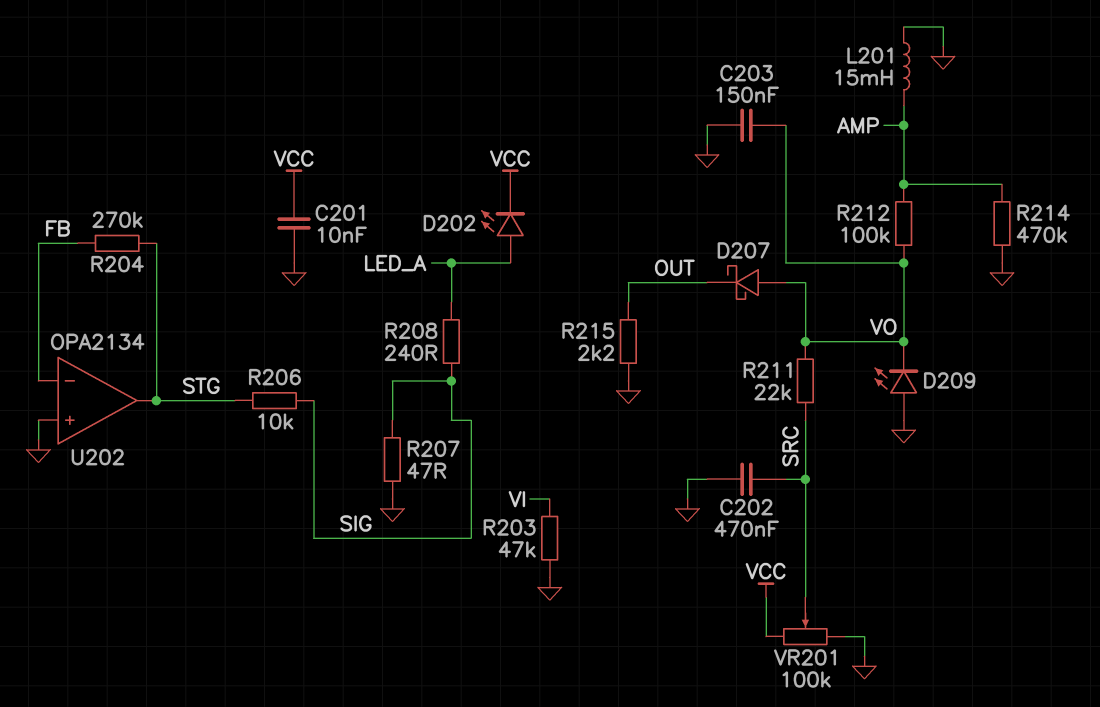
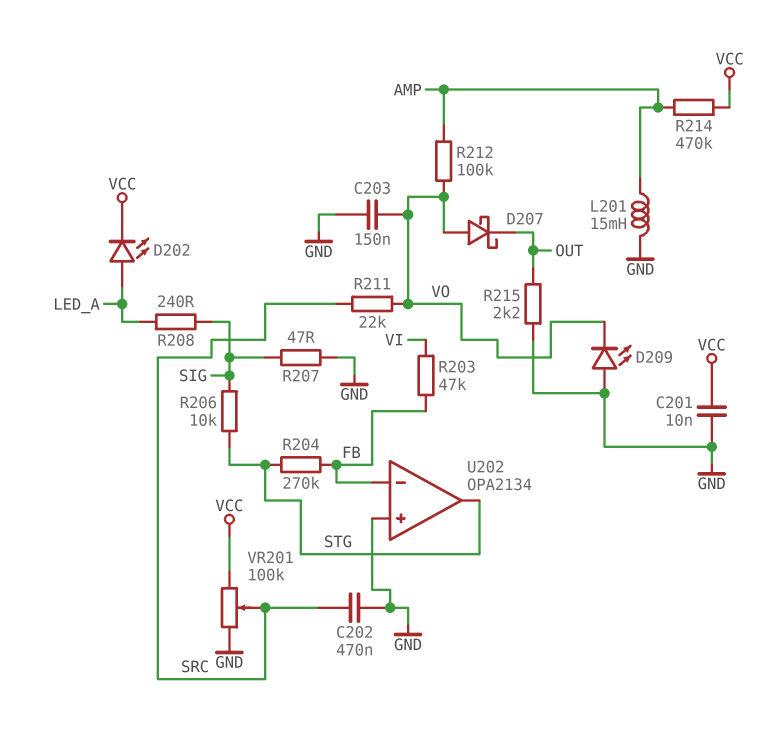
R203: 47k (GND, VI) -> 47k (FB, VI)
R214: 470k (AMP, GND) -> 470k (AMP, VCC)

